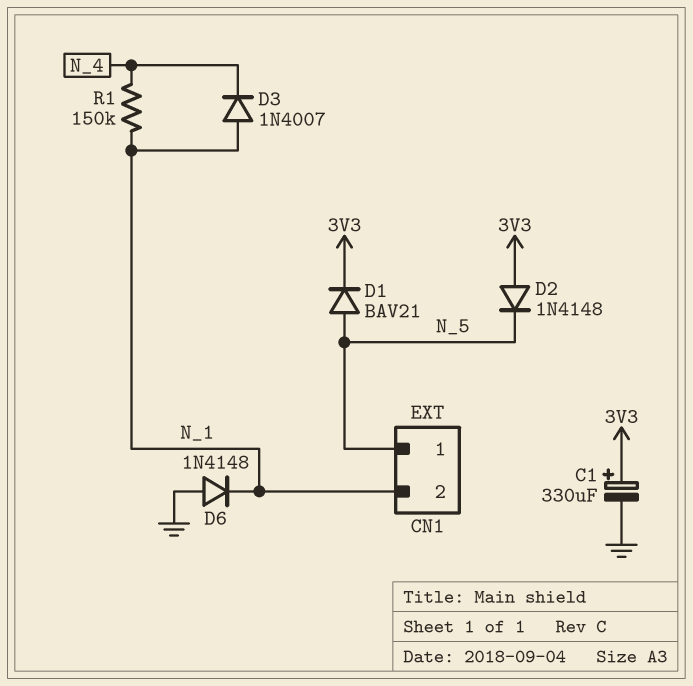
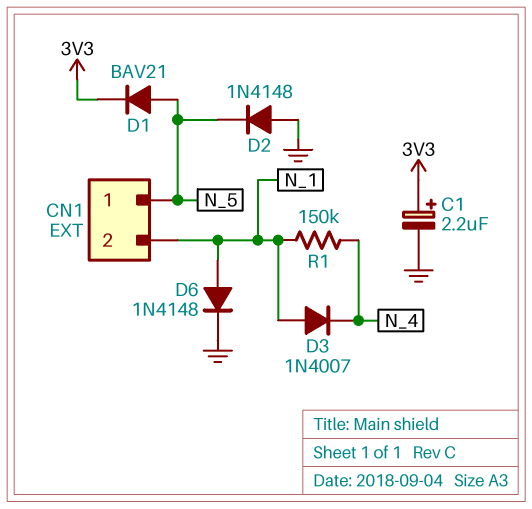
C1: 330uF (plus 3V3, minus GND) -> 2.2uF (plus 3V3, minus GND)
D2: diode 1N4148 (A 3V3, K N_5) -> diode 1N4148 (A GND, K N_5)
D6: diode 1N4148 (A GND, K N_1) -> diode 1N4148 (A N_1, K GND)

